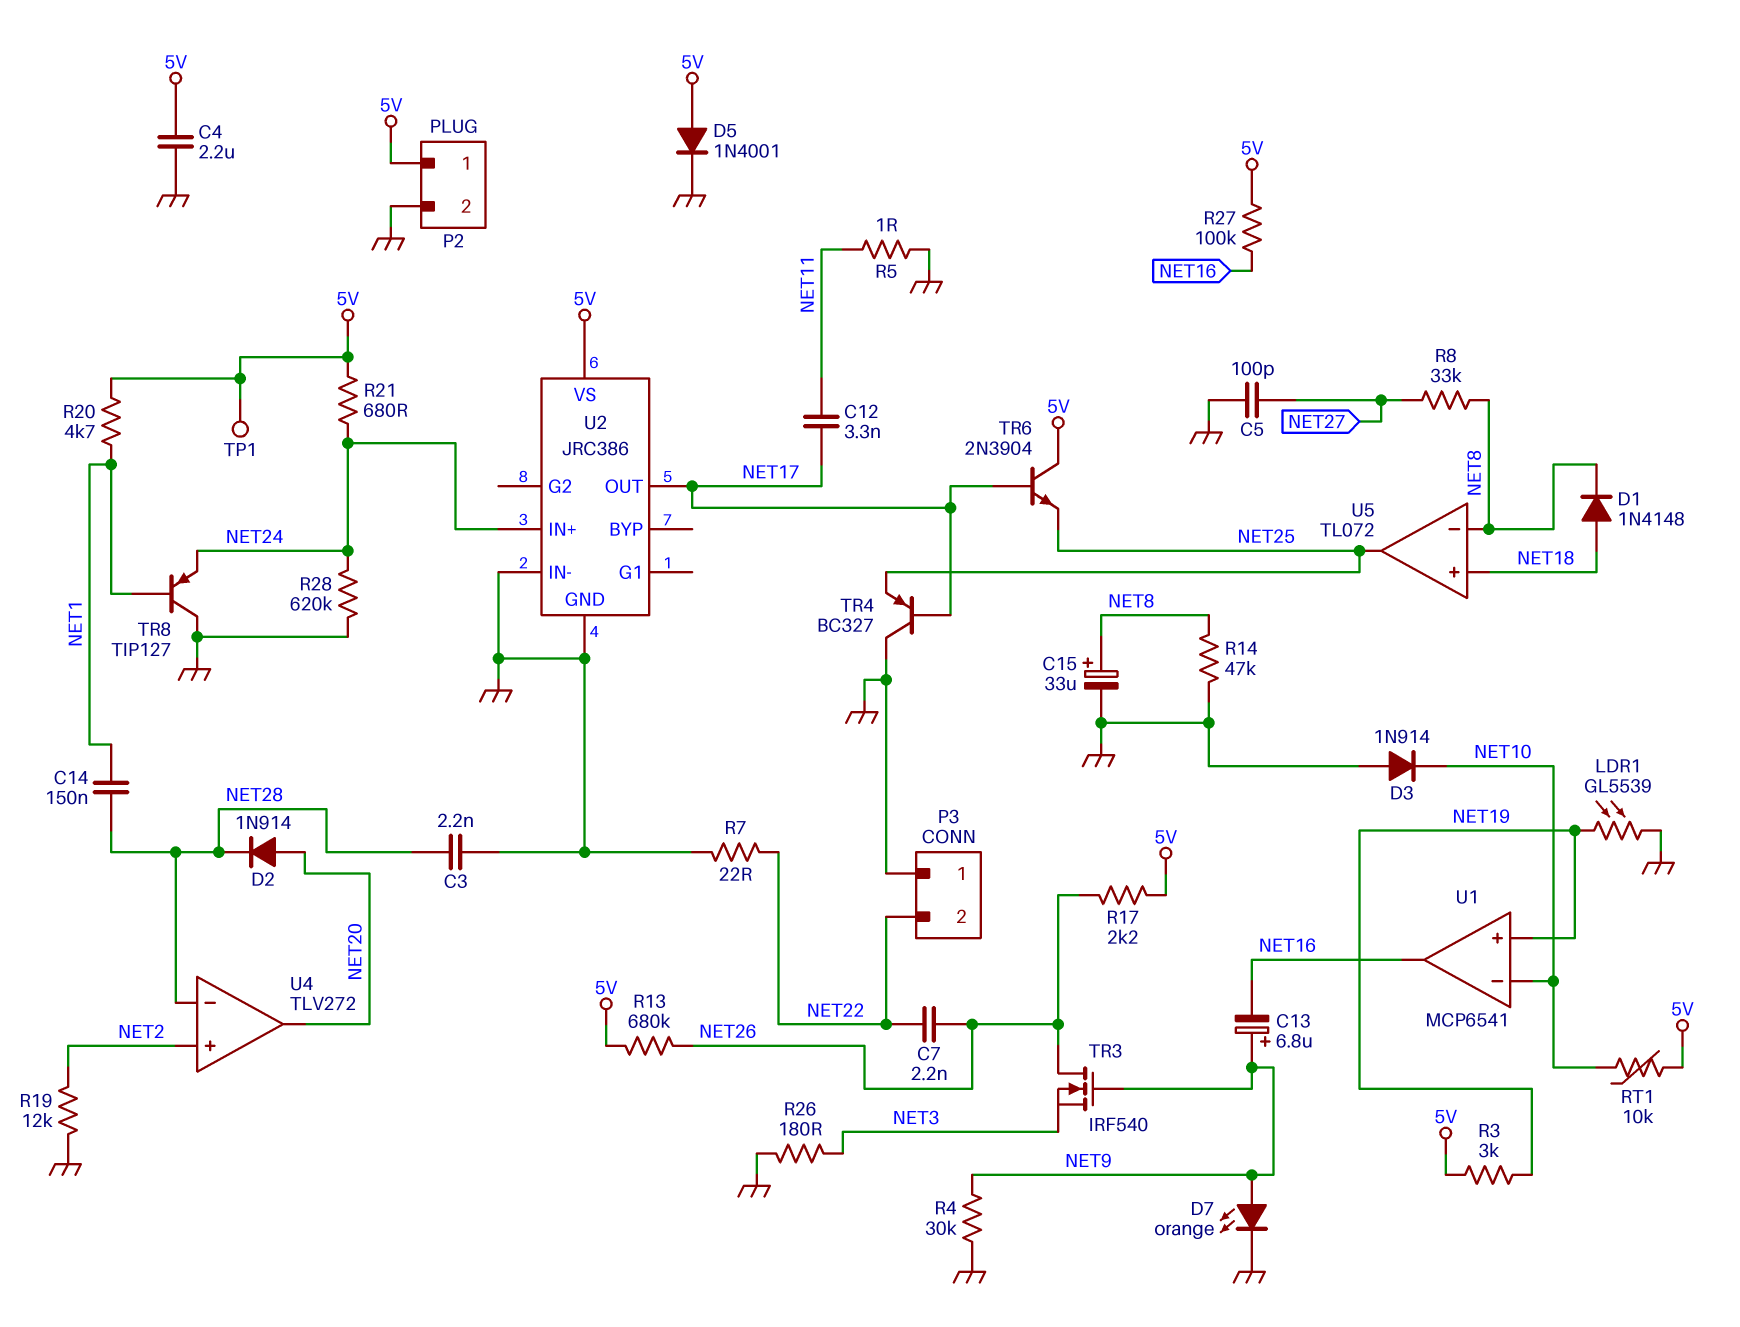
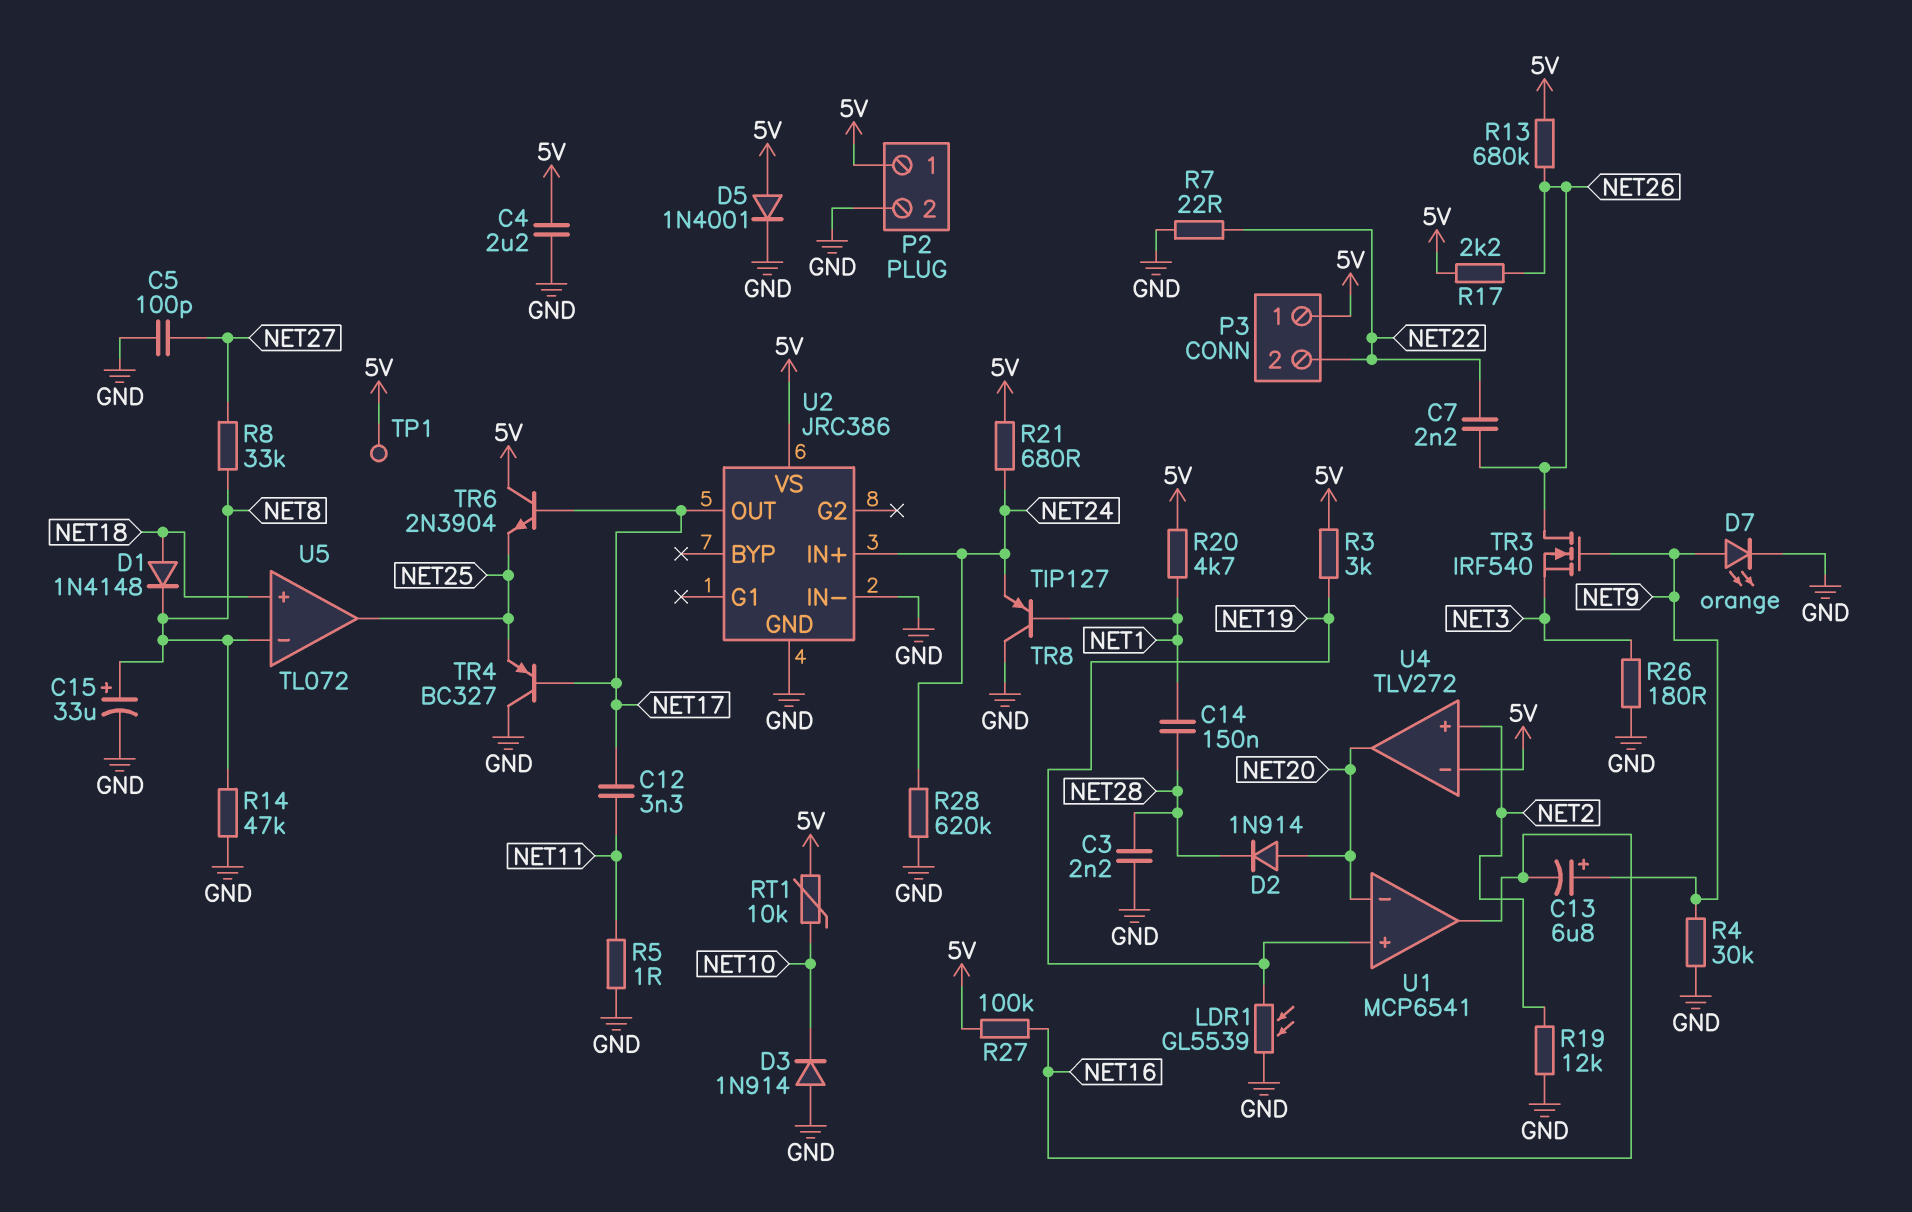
P3 pin 1: GND -> 5V
U1 pin in-: NET10 -> NET20
U4 pin in-: NET28 -> 5V

